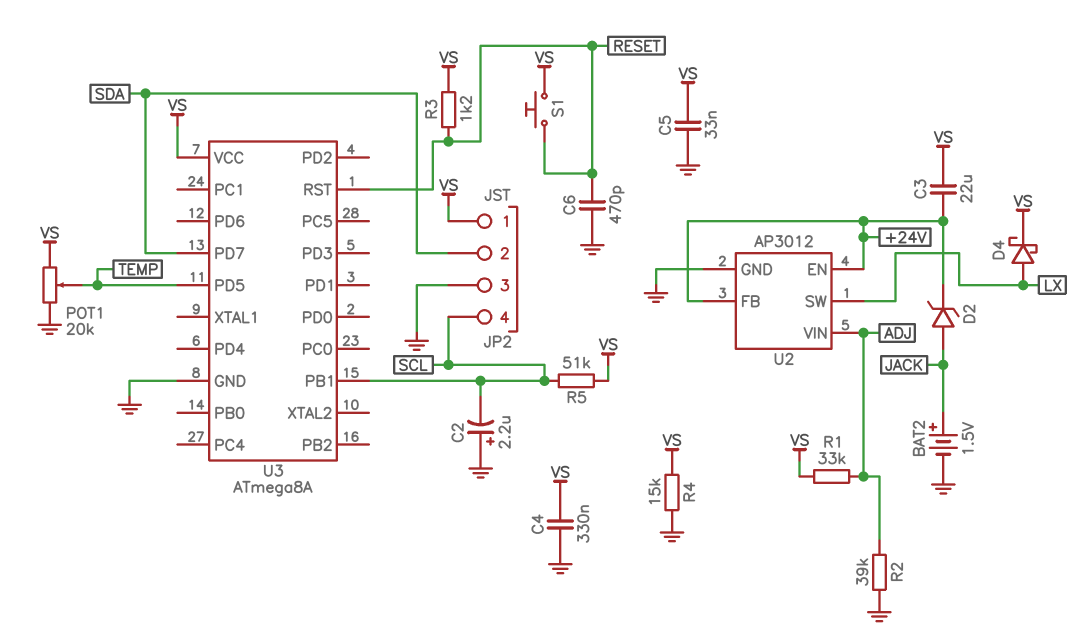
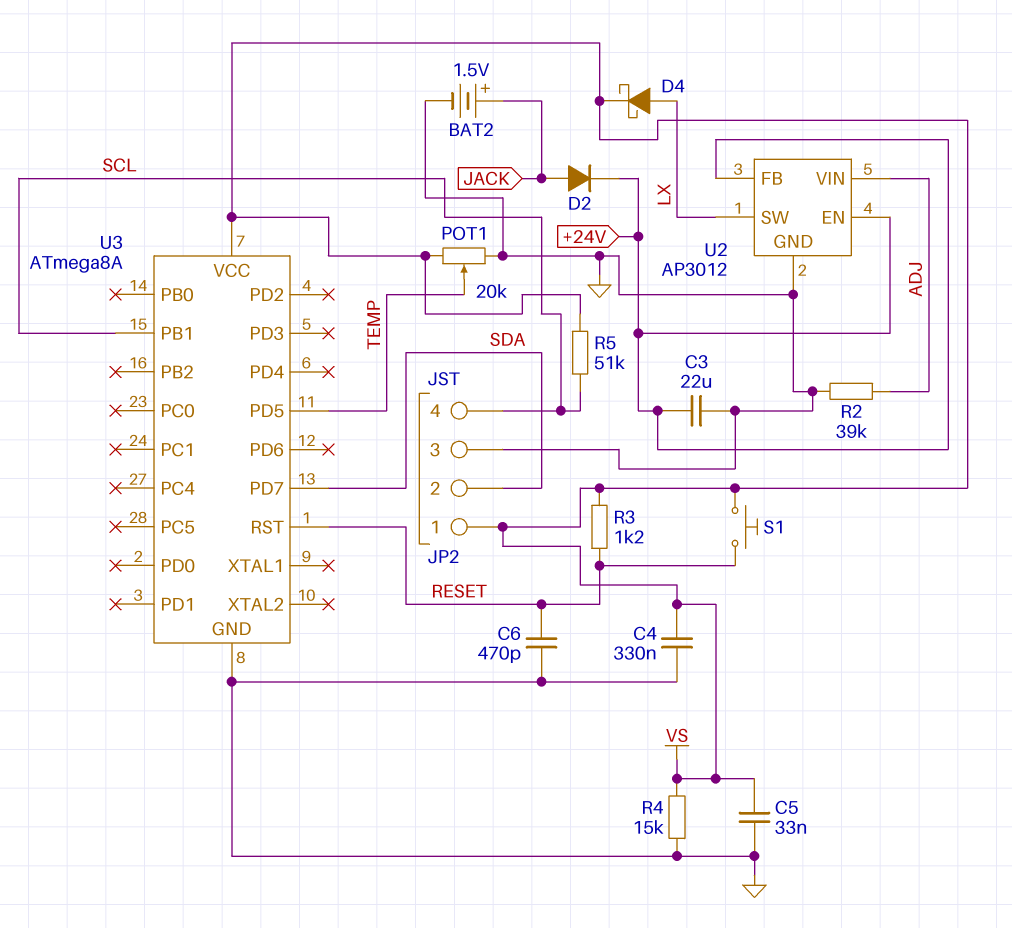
C2: 2.2uF (plus GND, minus SCL) -> none
C3: 22uF (+24V, VS) -> 22uF (+24V, GND)
D2: zener (A JACK, K +24V) -> diode (A JACK, K +24V)
R1: 33k (ADJ, VS) -> none

